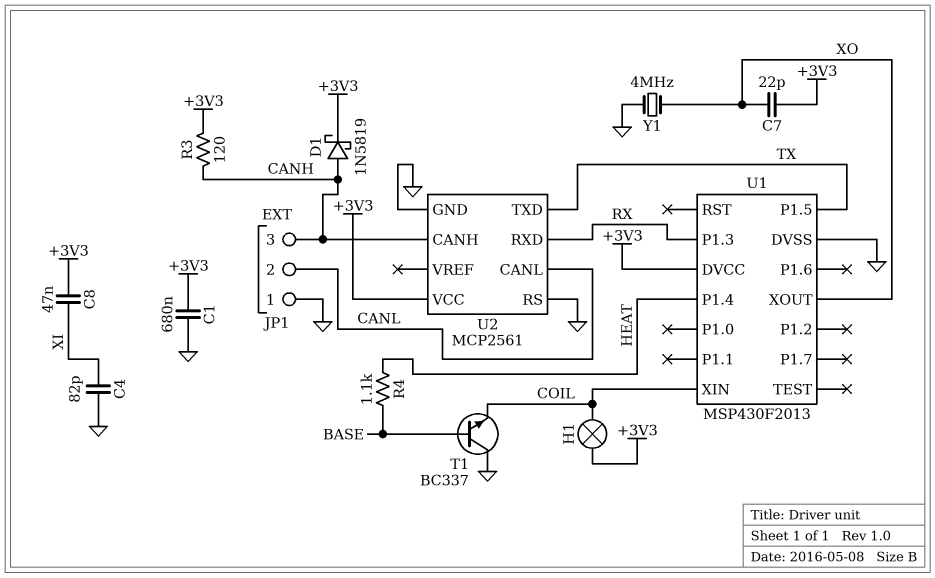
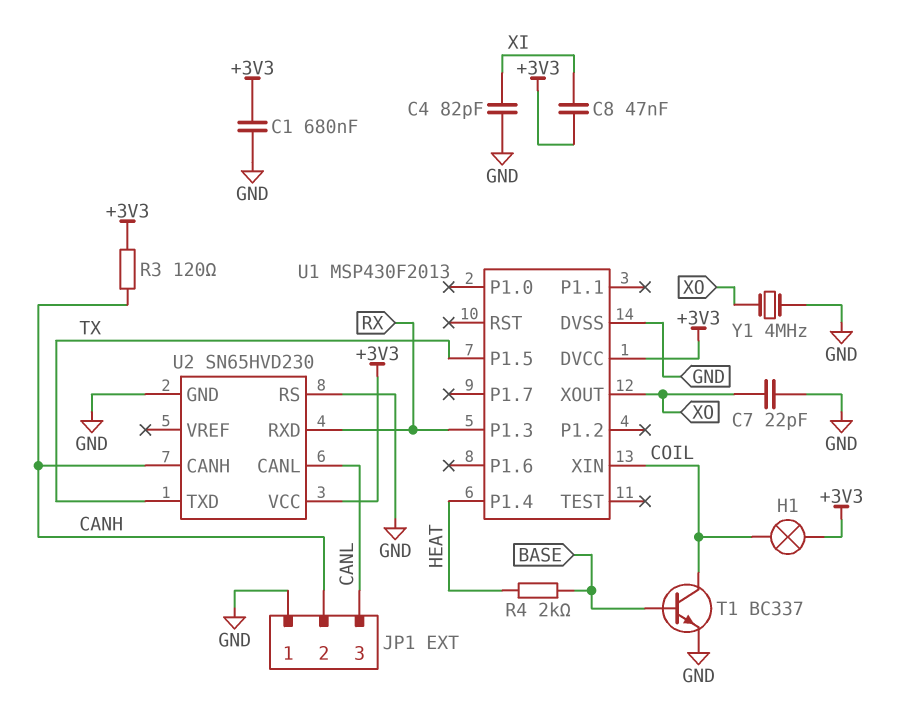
C7: 22pF (+3V3, XO) -> 22pF (GND, XO)
D1: schottky 1N5819 (A CANH, K +3V3) -> none
JP1 pin 2: CANL -> CANH
JP1 pin 3: CANH -> CANL
R4: 1.1k (BASE, HEAT) -> 2k (BASE, HEAT)
T1: NPN BC337 (B BASE, C GND, E COIL) -> NPN BC337 (B BASE, C COIL, E GND)
U2: MCP2561 -> SN65HVD230

